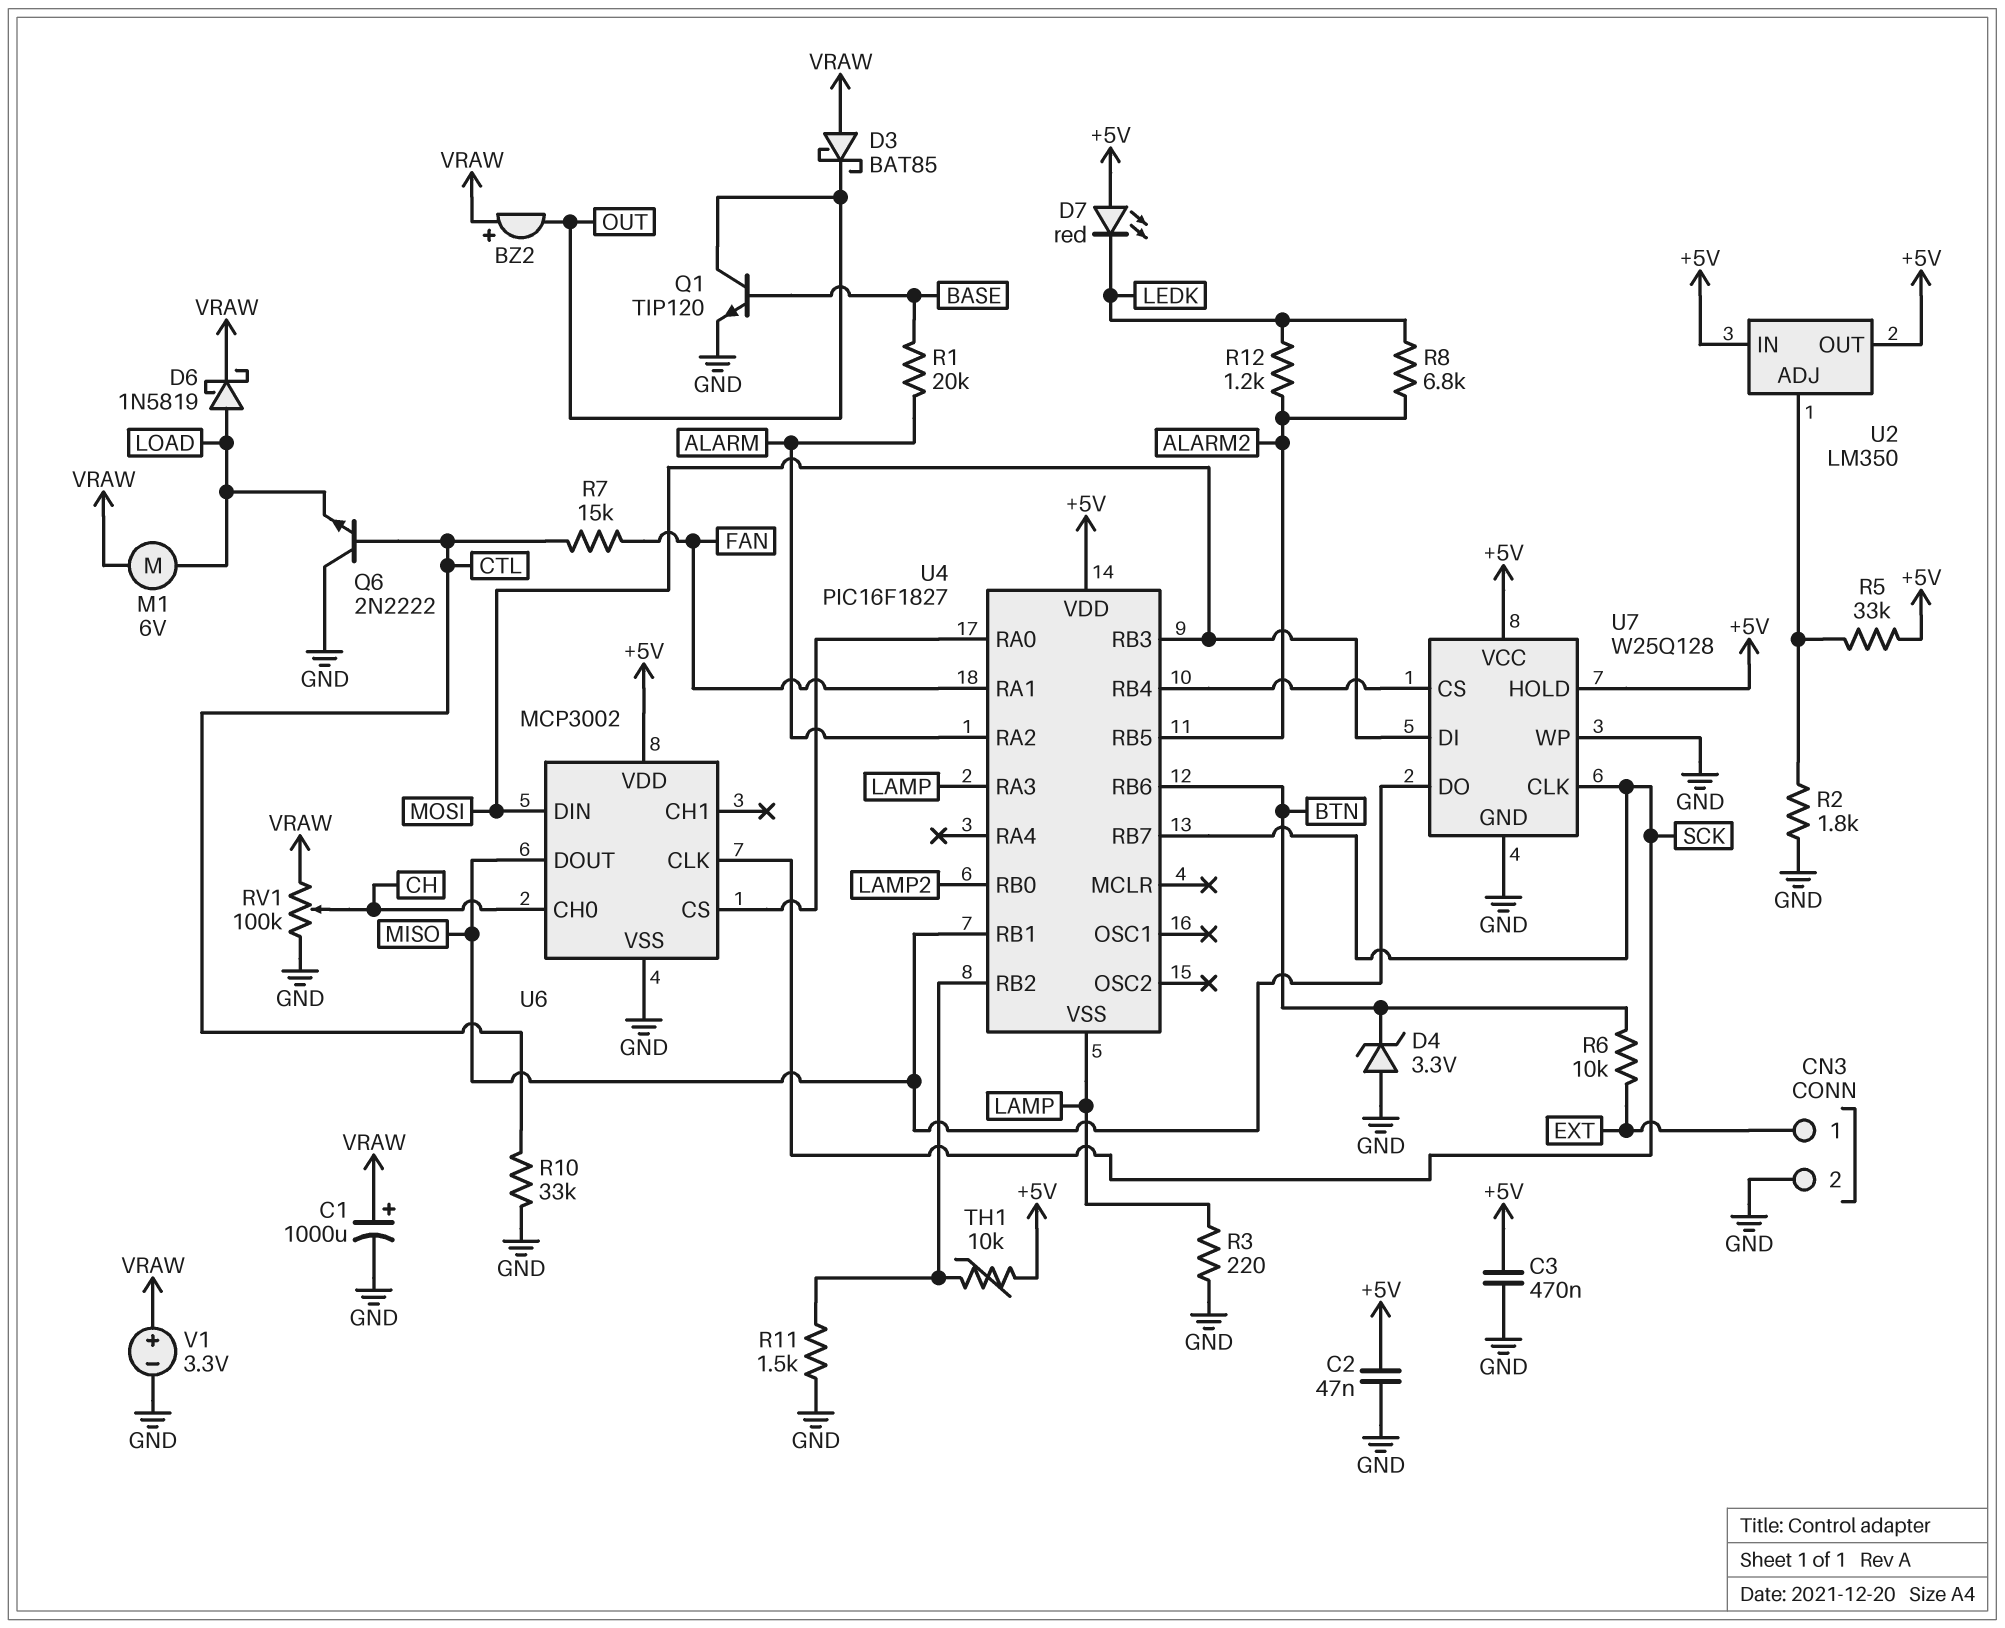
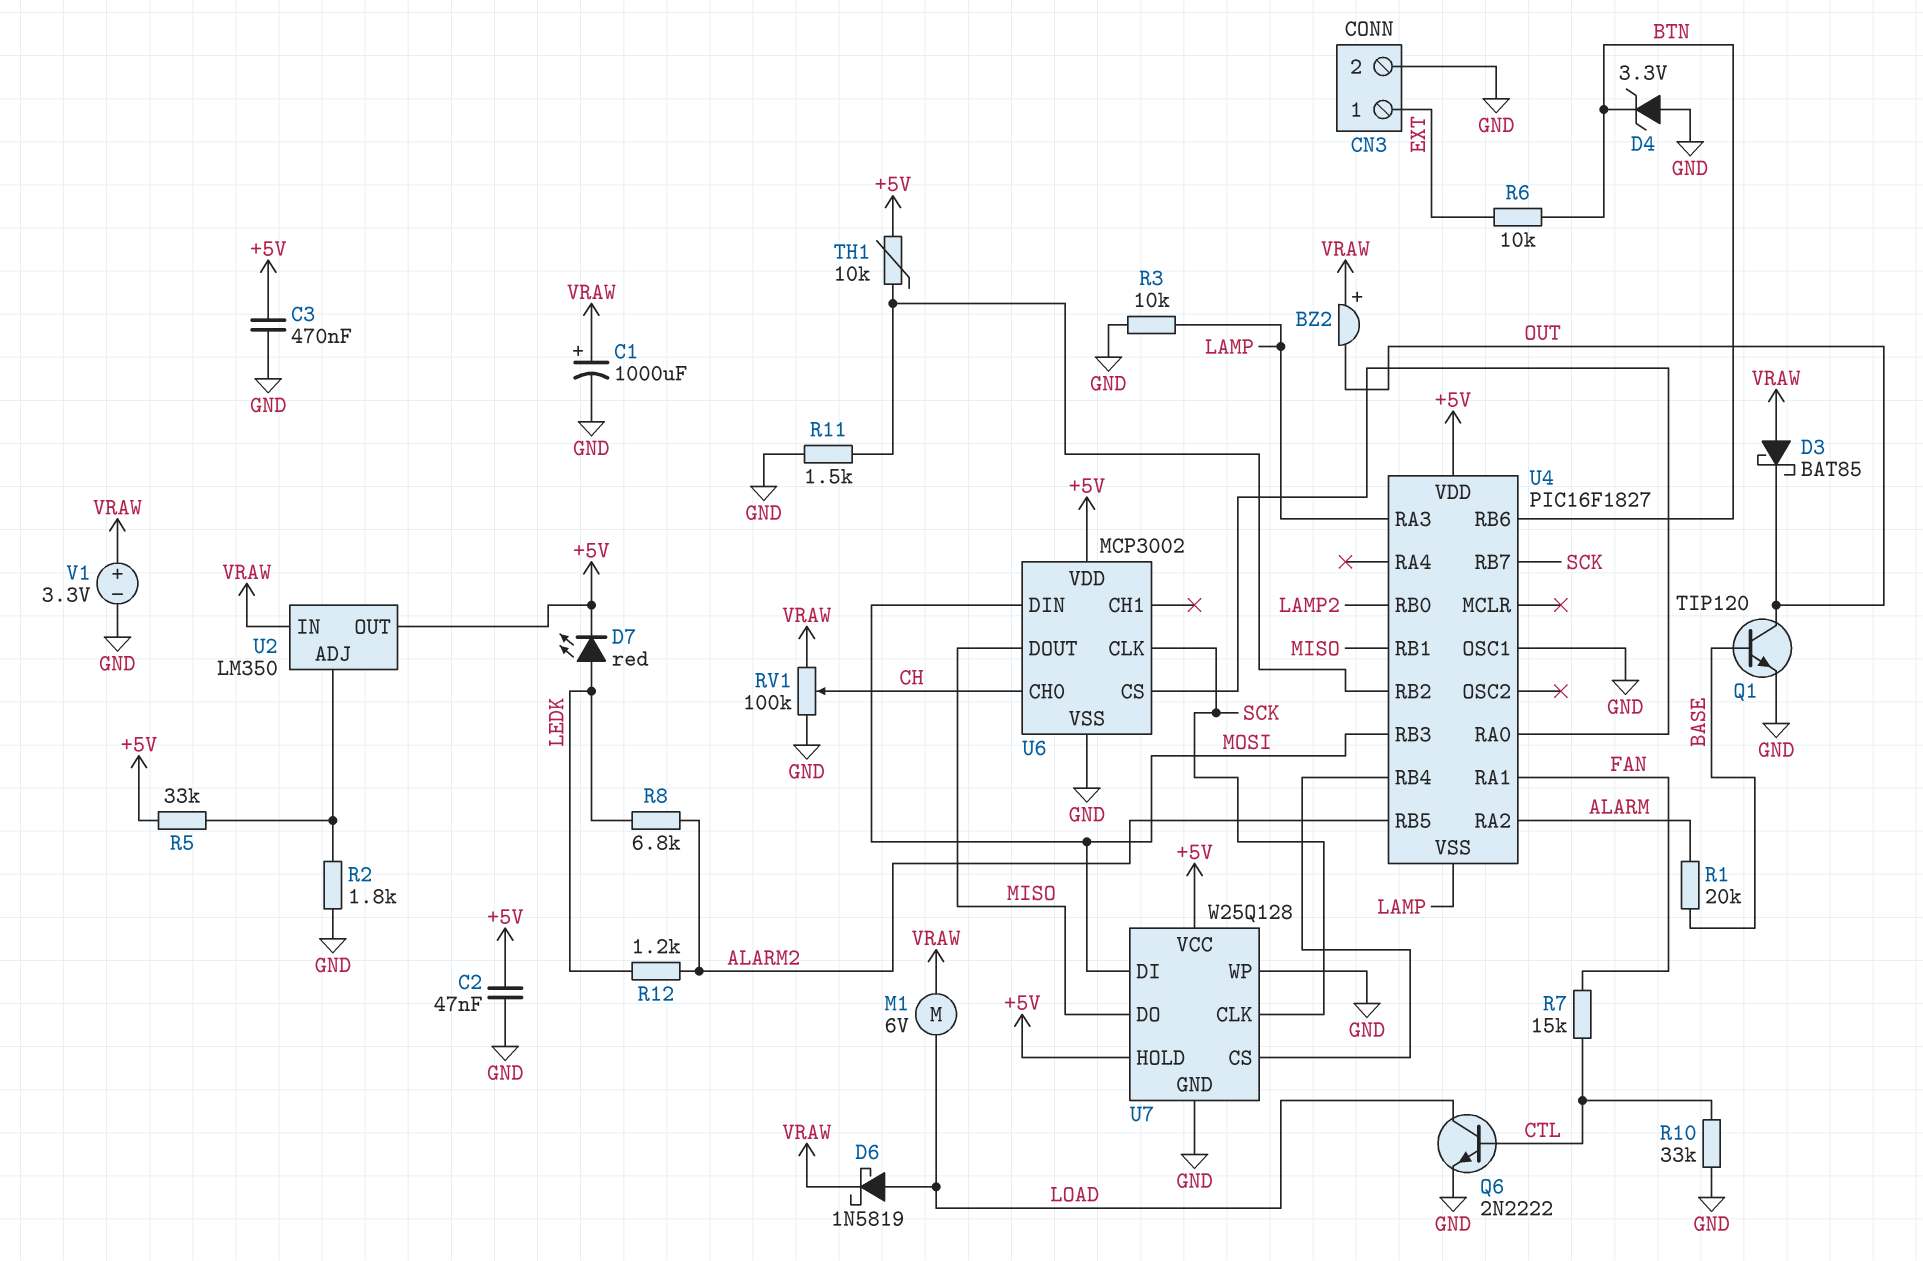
D7: LED red (A +5V, K LEDK) -> LED red (A LEDK, K +5V)
Q6: NPN 2N2222 (B CTL, C GND, E LOAD) -> NPN 2N2222 (B CTL, C LOAD, E GND)
R3: 220 (GND, LAMP) -> 10k (GND, LAMP)
U2 pin IN: +5V -> VRAW
U4 pin OSC1: none -> GND

